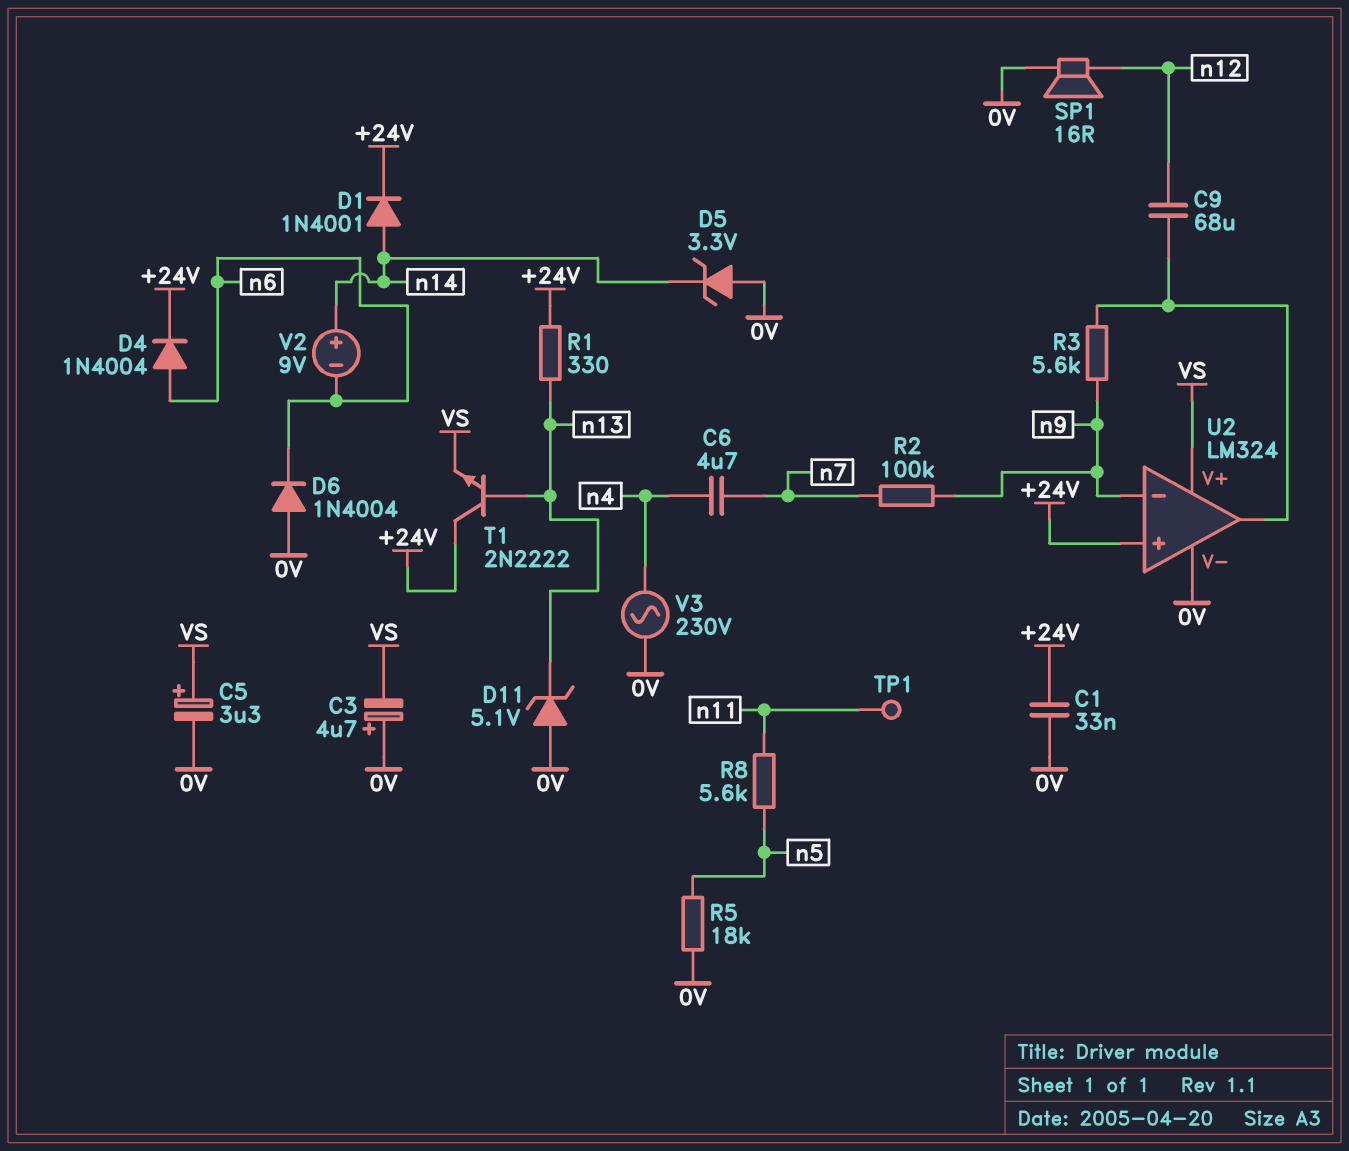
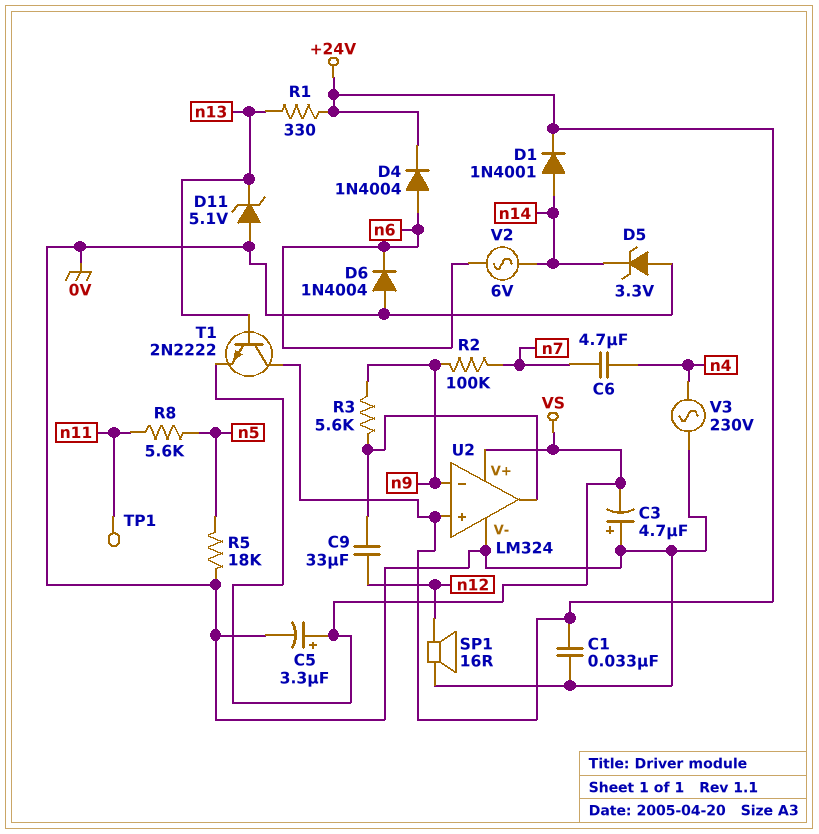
C9: 68uF (U2/out, n12) -> 33uF (U2/out, n12)
V2: 9V (plus n14, minus n6) -> AC 6V (n6, n14)

